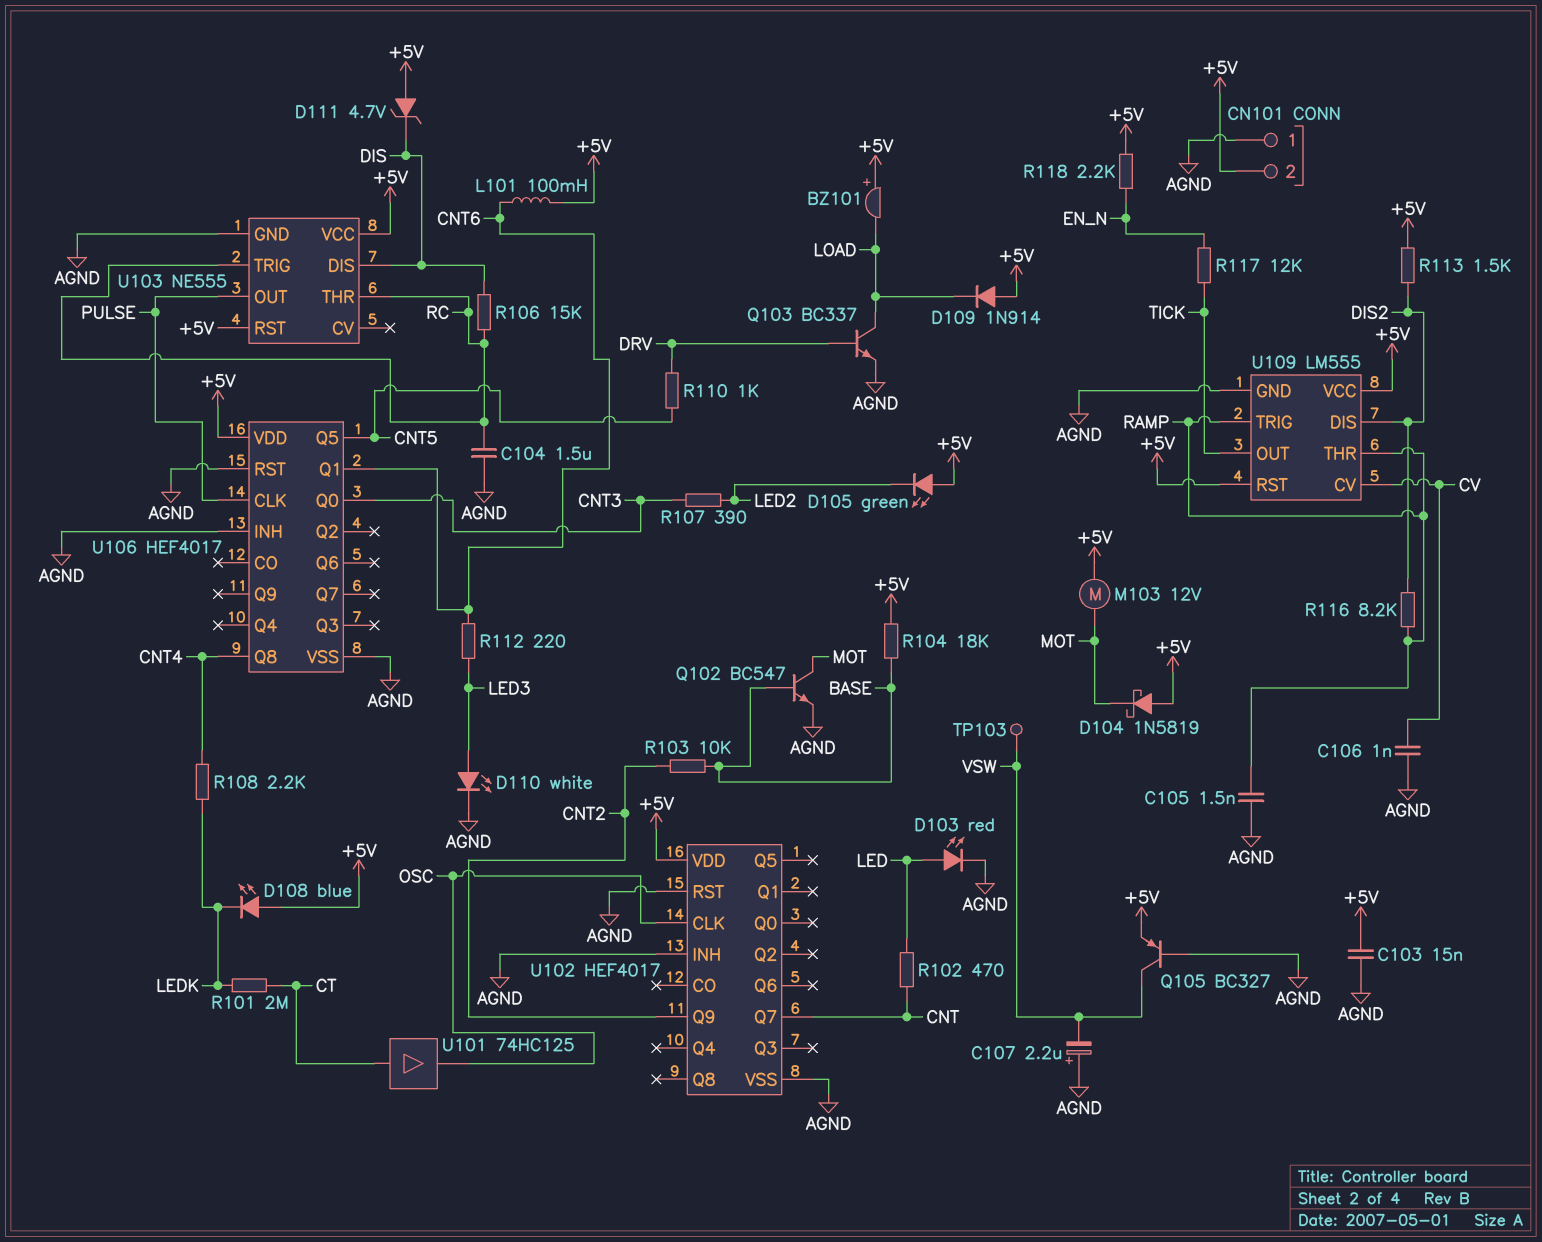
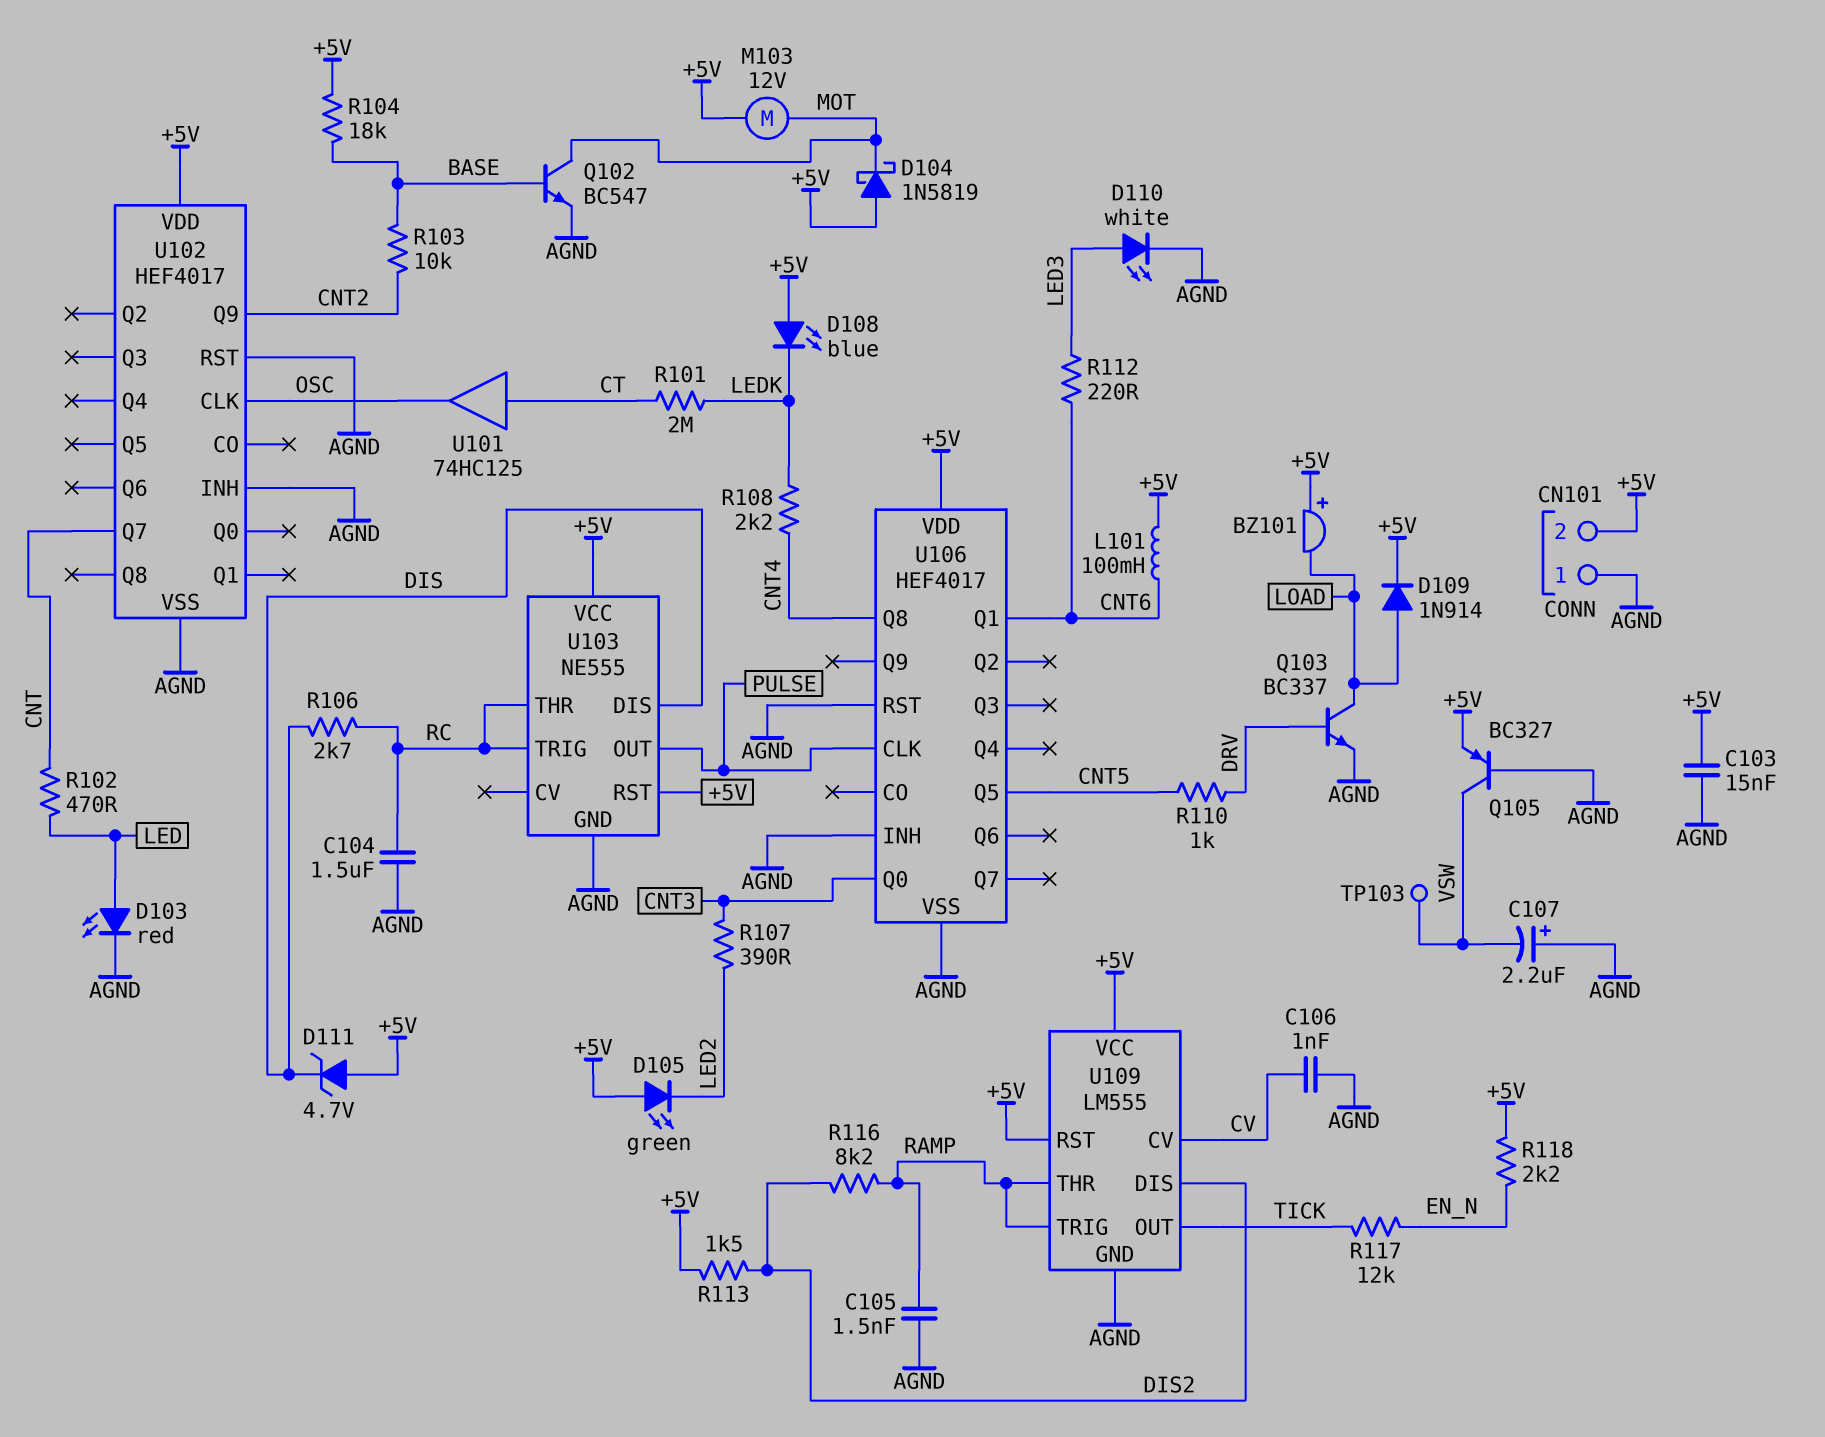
D109: diode 1N914 (A +5V, K LOAD) -> diode 1N914 (A LOAD, K +5V)
R106: 15k (DIS, RC) -> 2.7k (DIS, RC)

